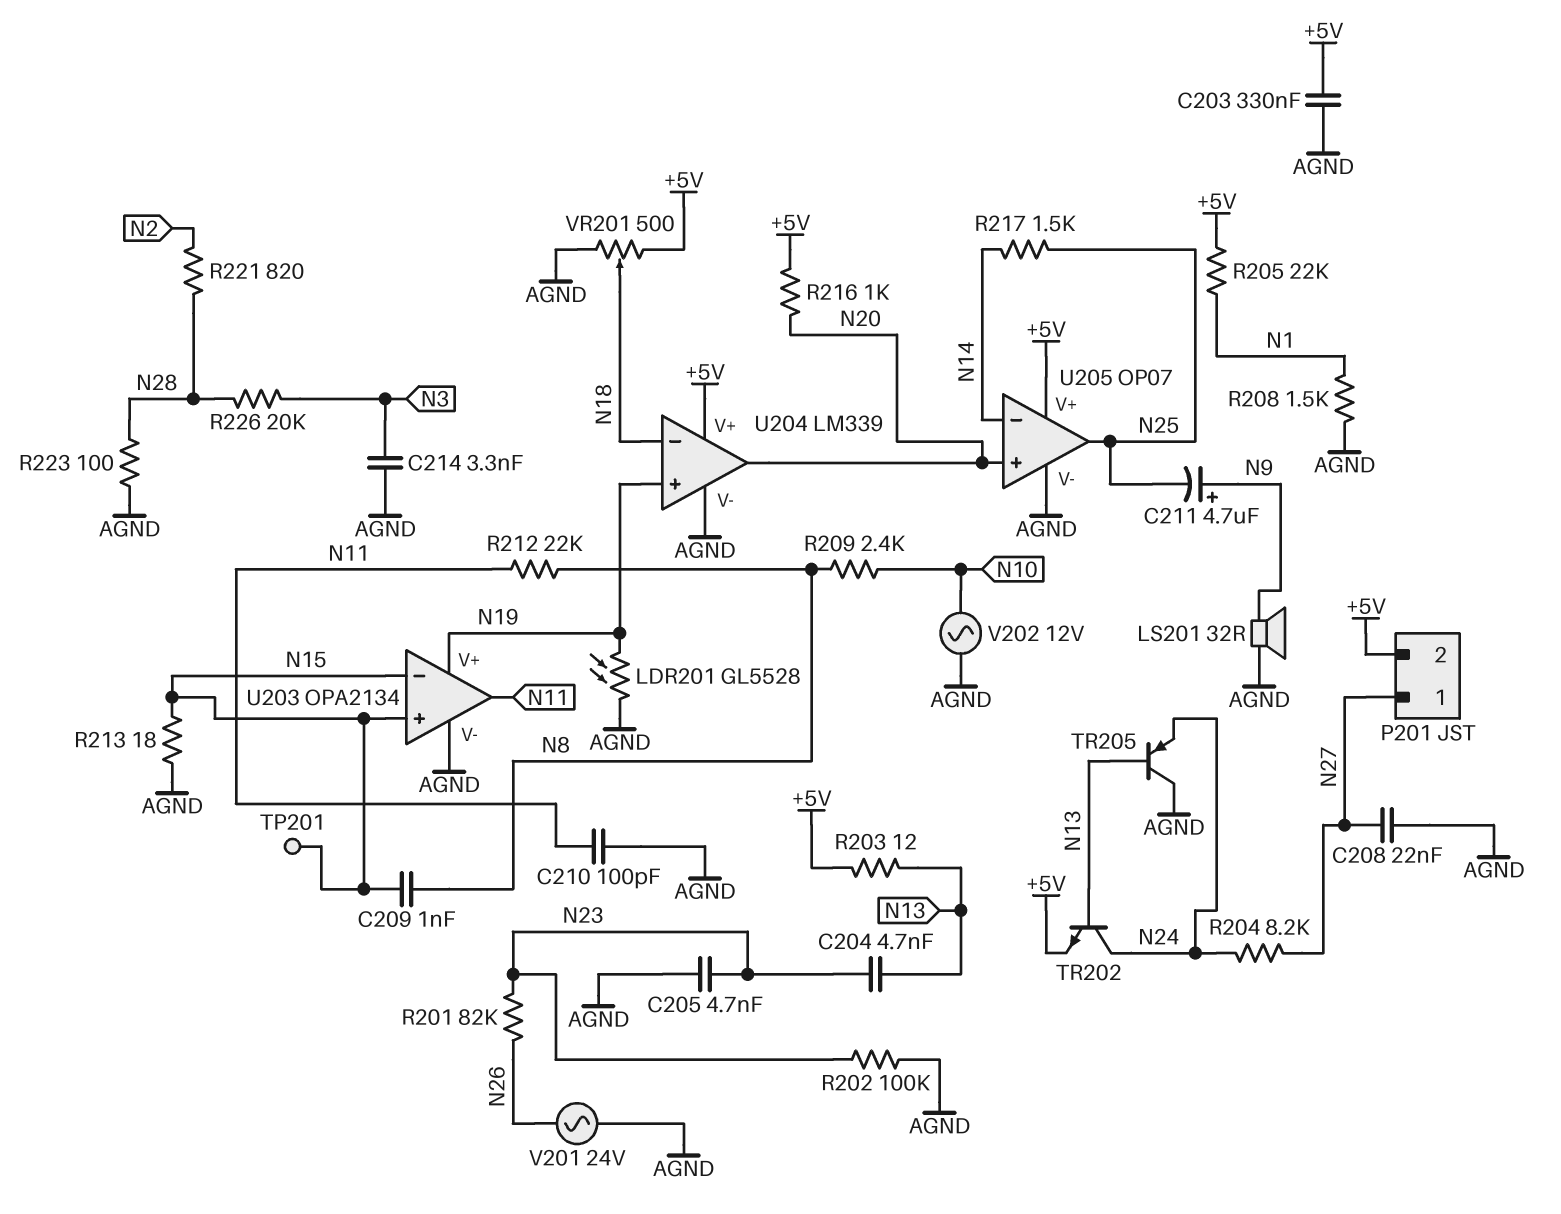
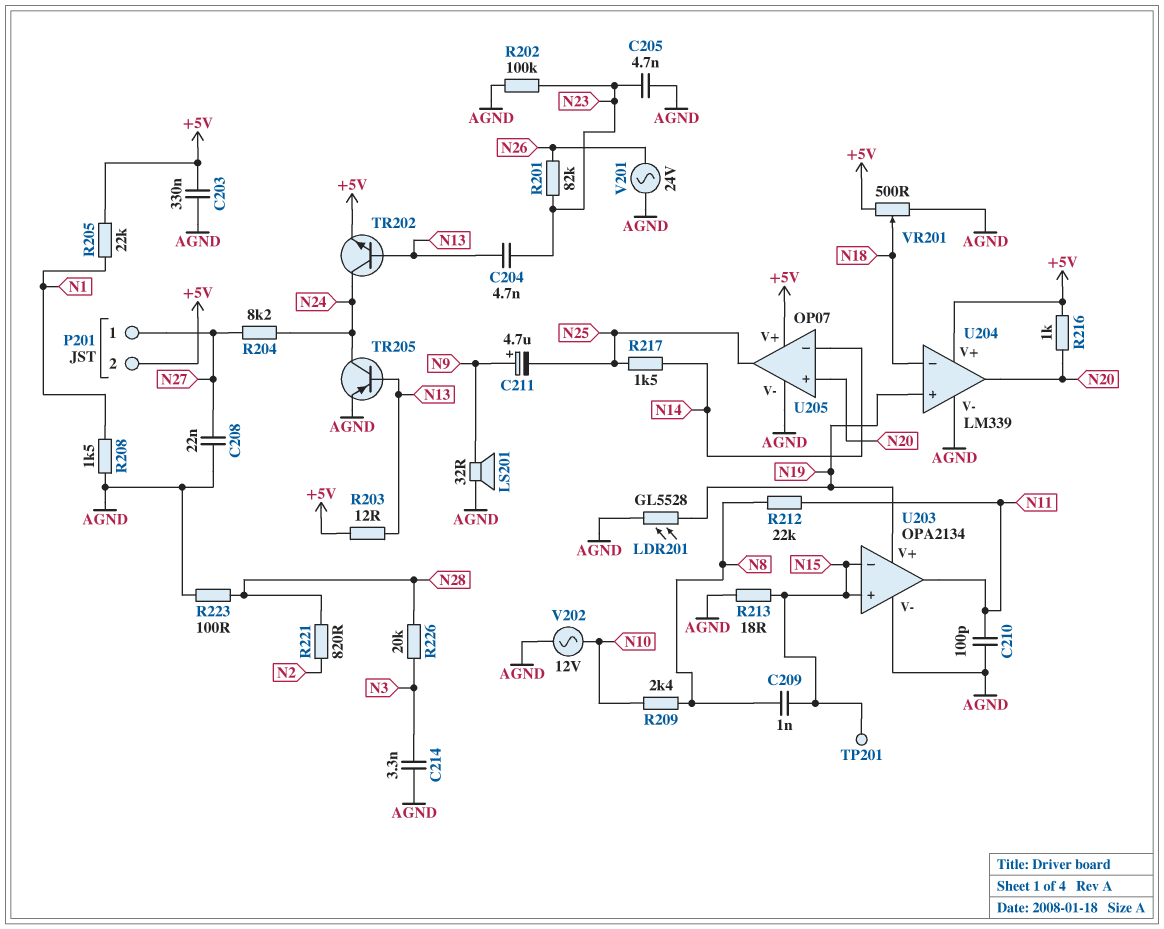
TR205: PNP (B N13, C AGND, E N24) -> PNP (B N13, C N24, E AGND)

